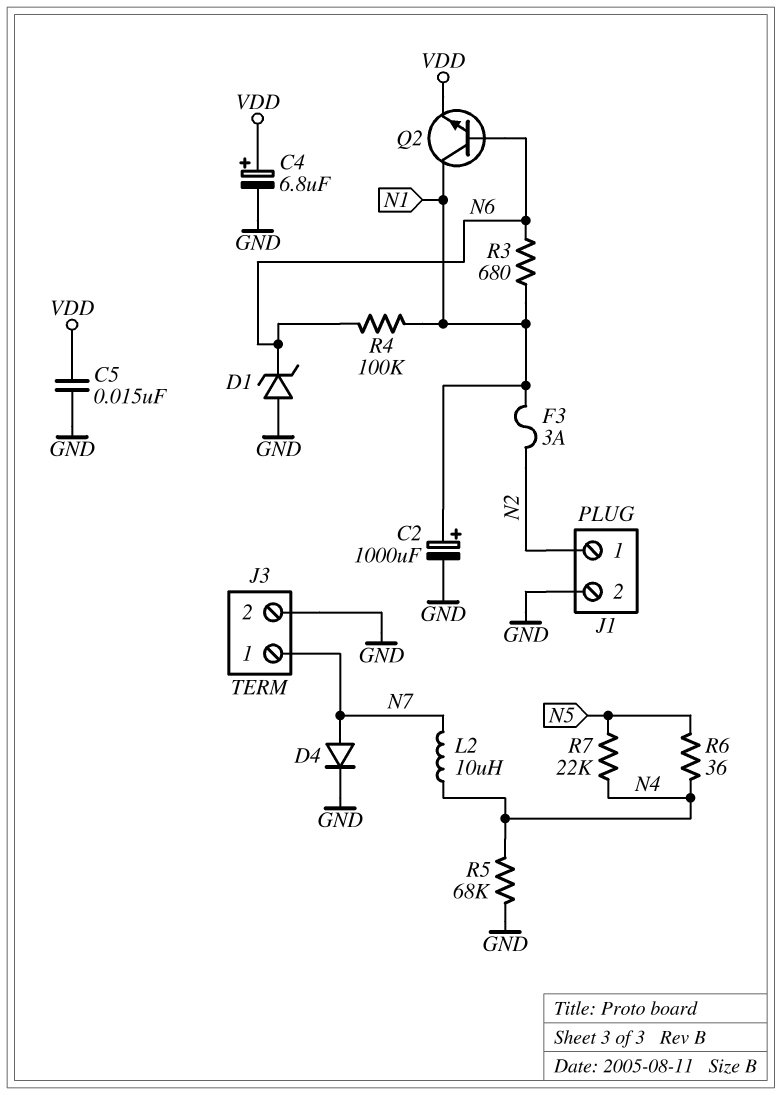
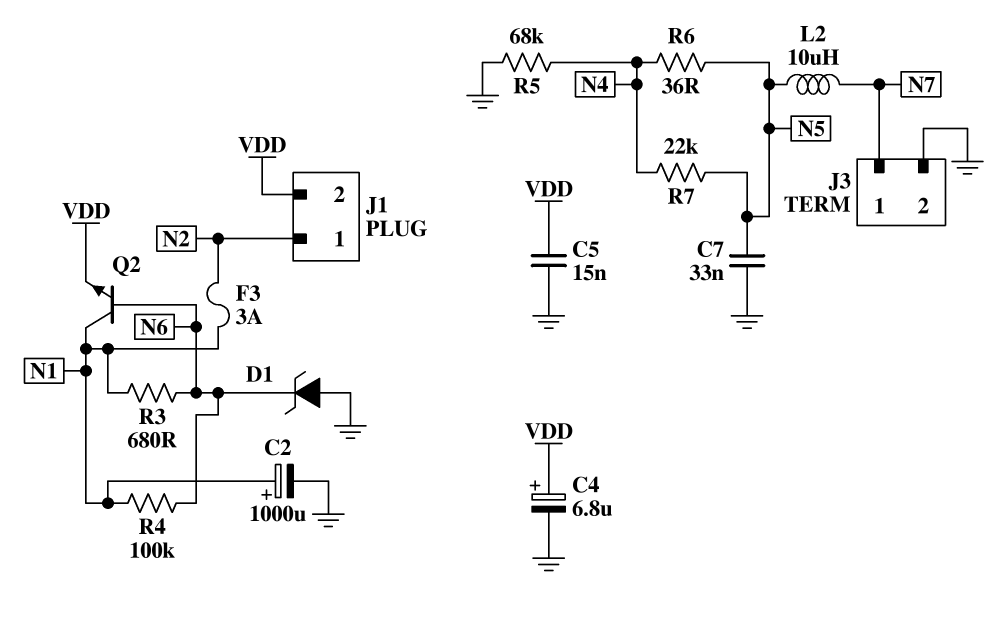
C7: none -> 33nF (GND, N5)
D4: diode (A N7, K GND) -> none
J1 pin 2: GND -> VDD
L2: 10uH (N4, N7) -> 10uH (N5, N7)

